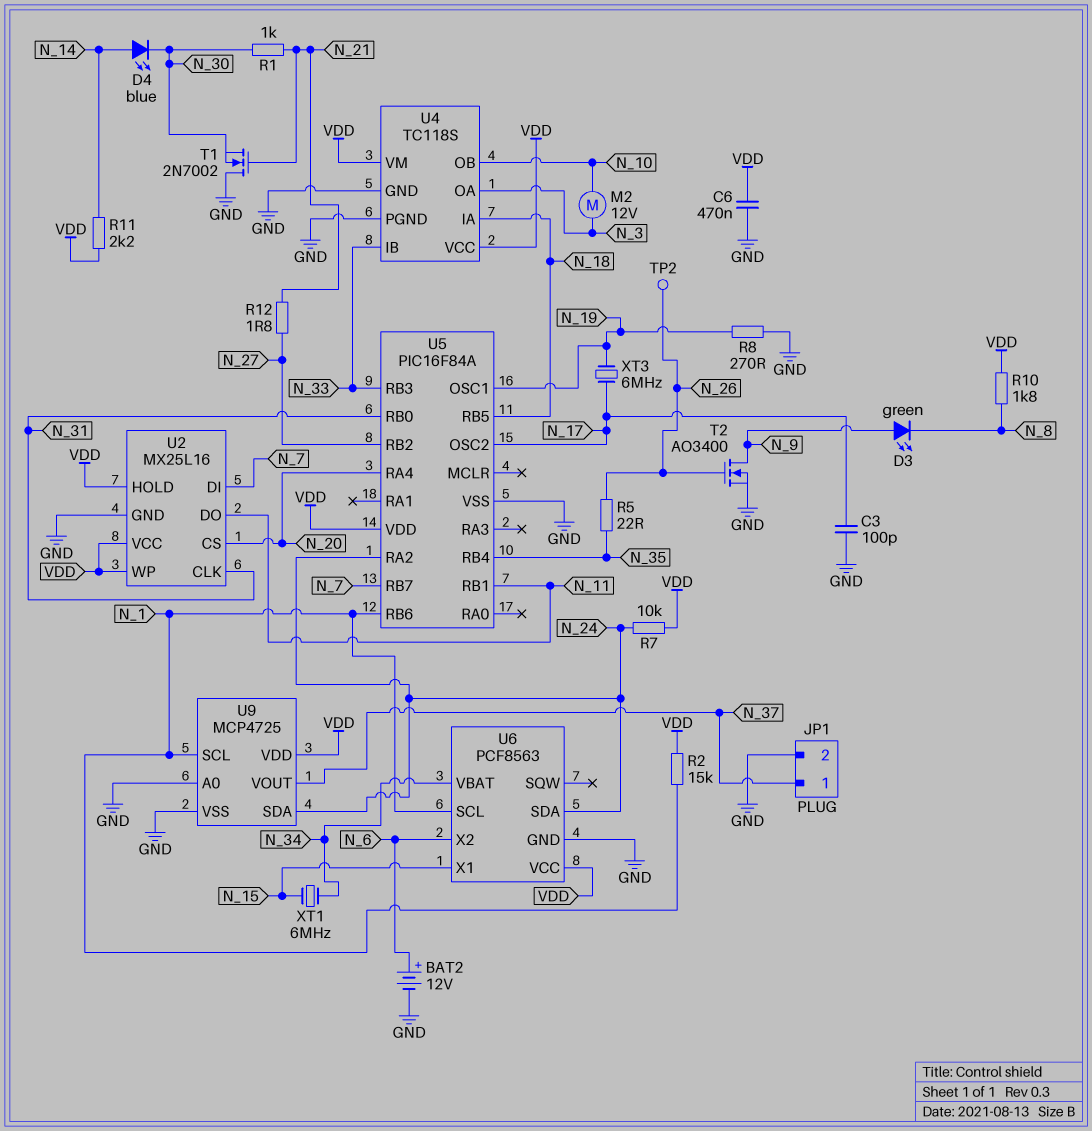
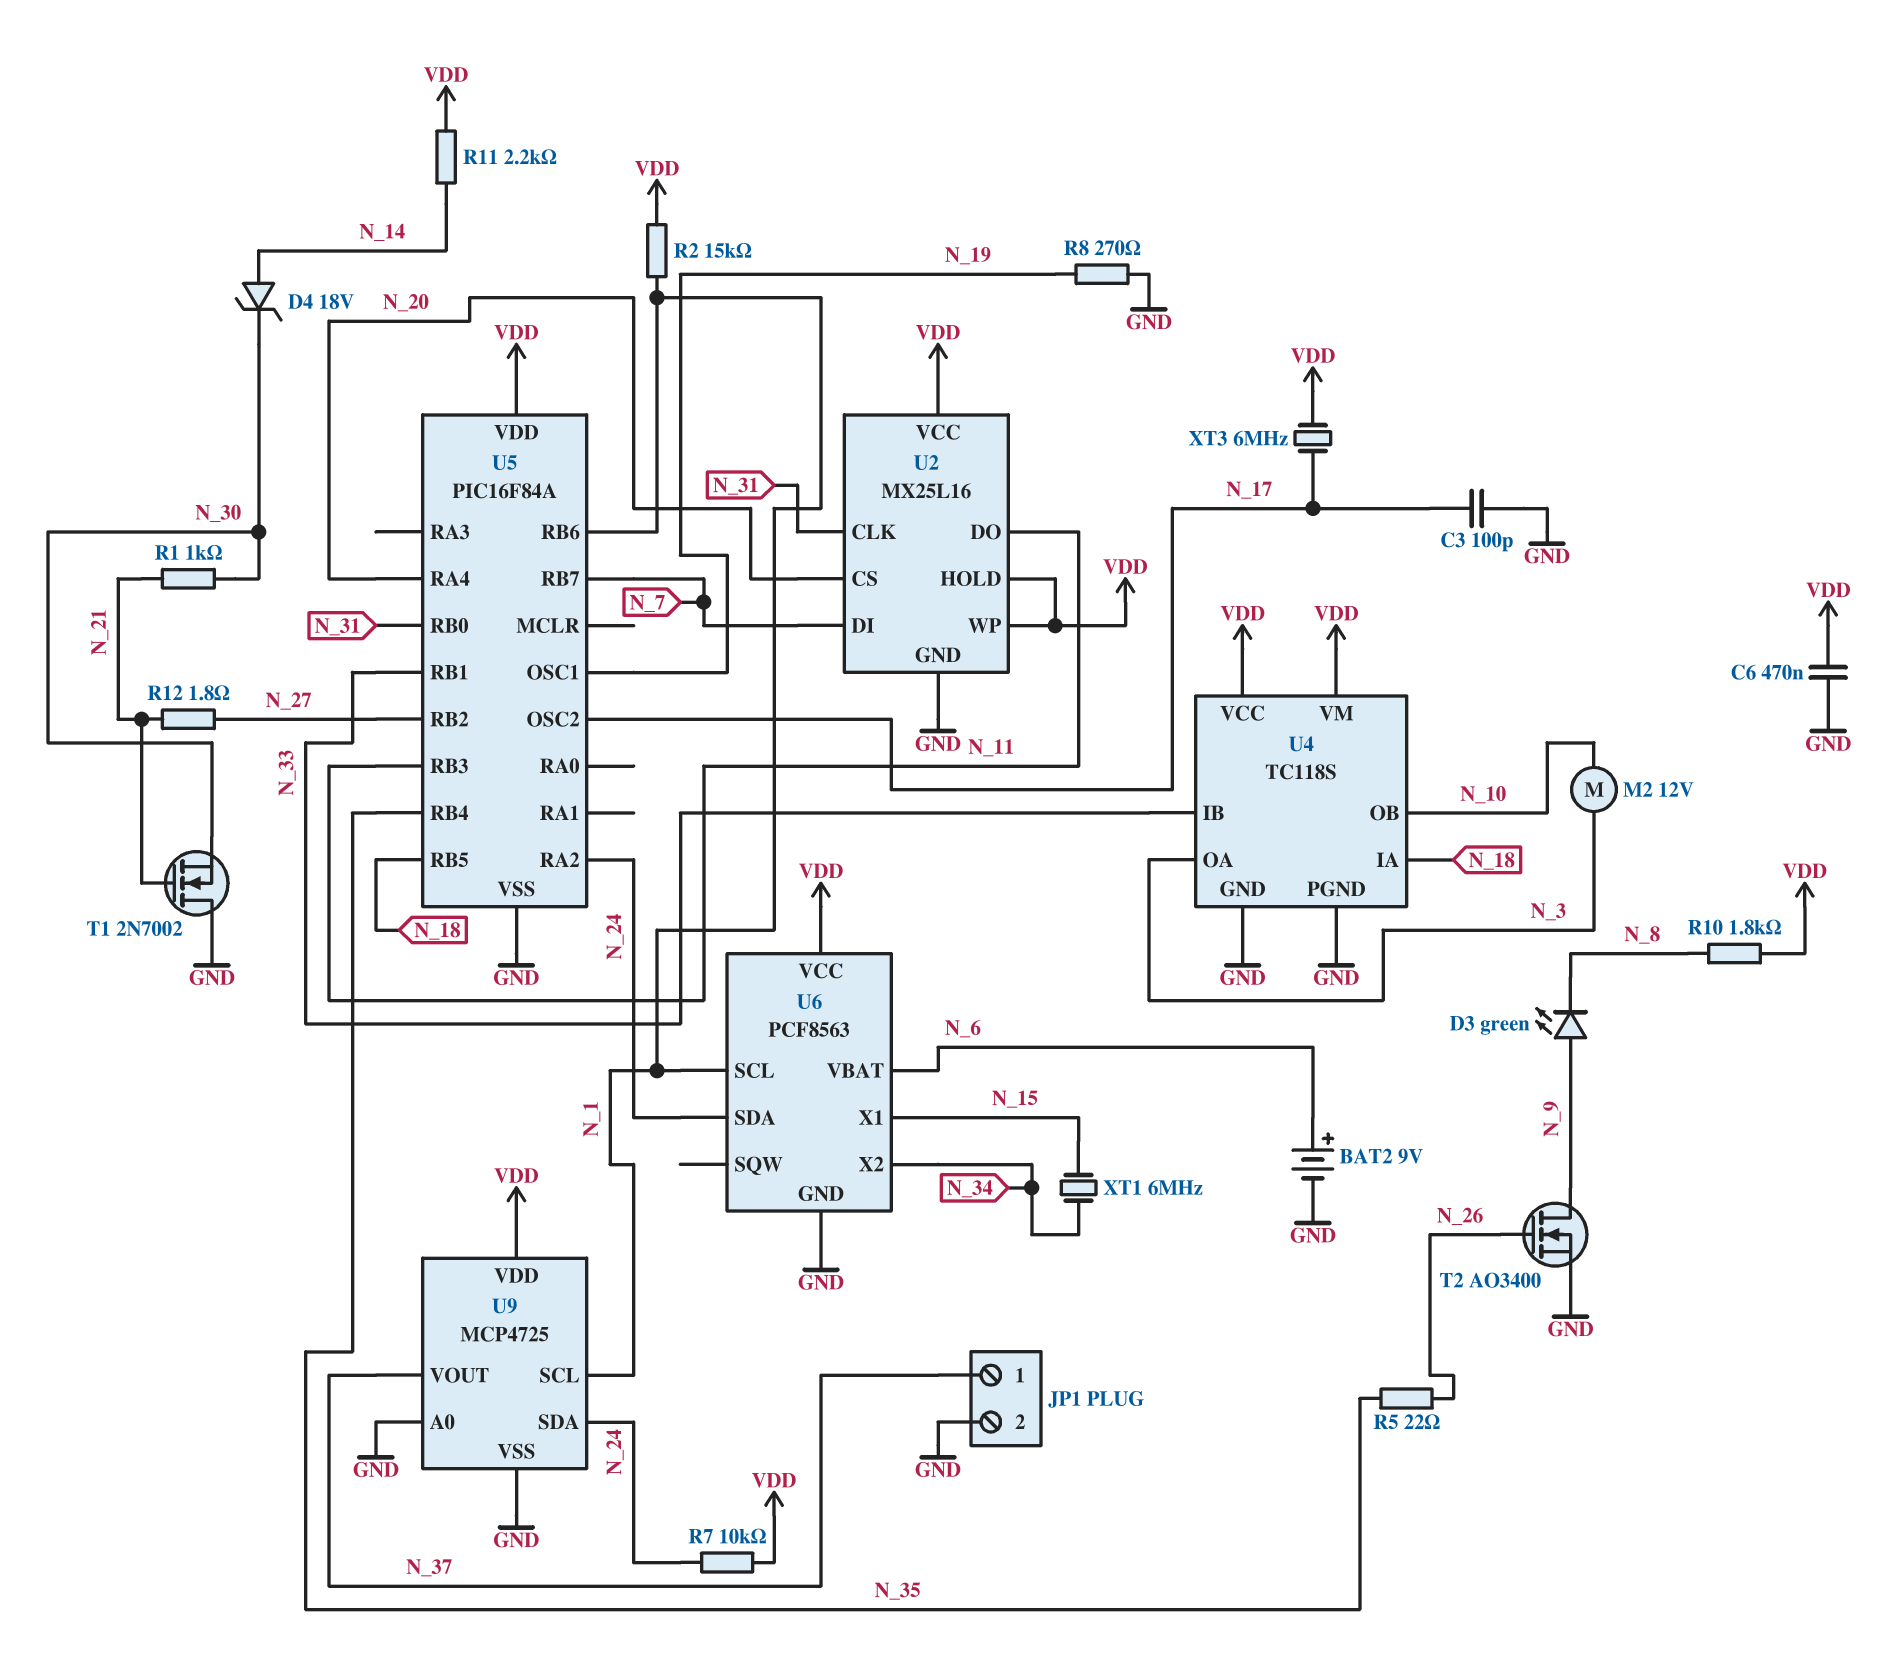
BAT2: 12V (plus N_6, minus GND) -> 9V (plus N_6, minus GND)
D4: LED blue (A N_14, K N_30) -> zener 18V (A N_14, K N_30)
TP2: test point (N_26) -> none
U5 pin RB1: N_11 -> N_33
U5 pin RB3: N_33 -> N_11
U6 pin VBAT: N_34 -> N_6
U6 pin X2: N_6 -> N_34
XT3: 6MHz (N_17, N_19) -> 6MHz (N_17, VDD)

